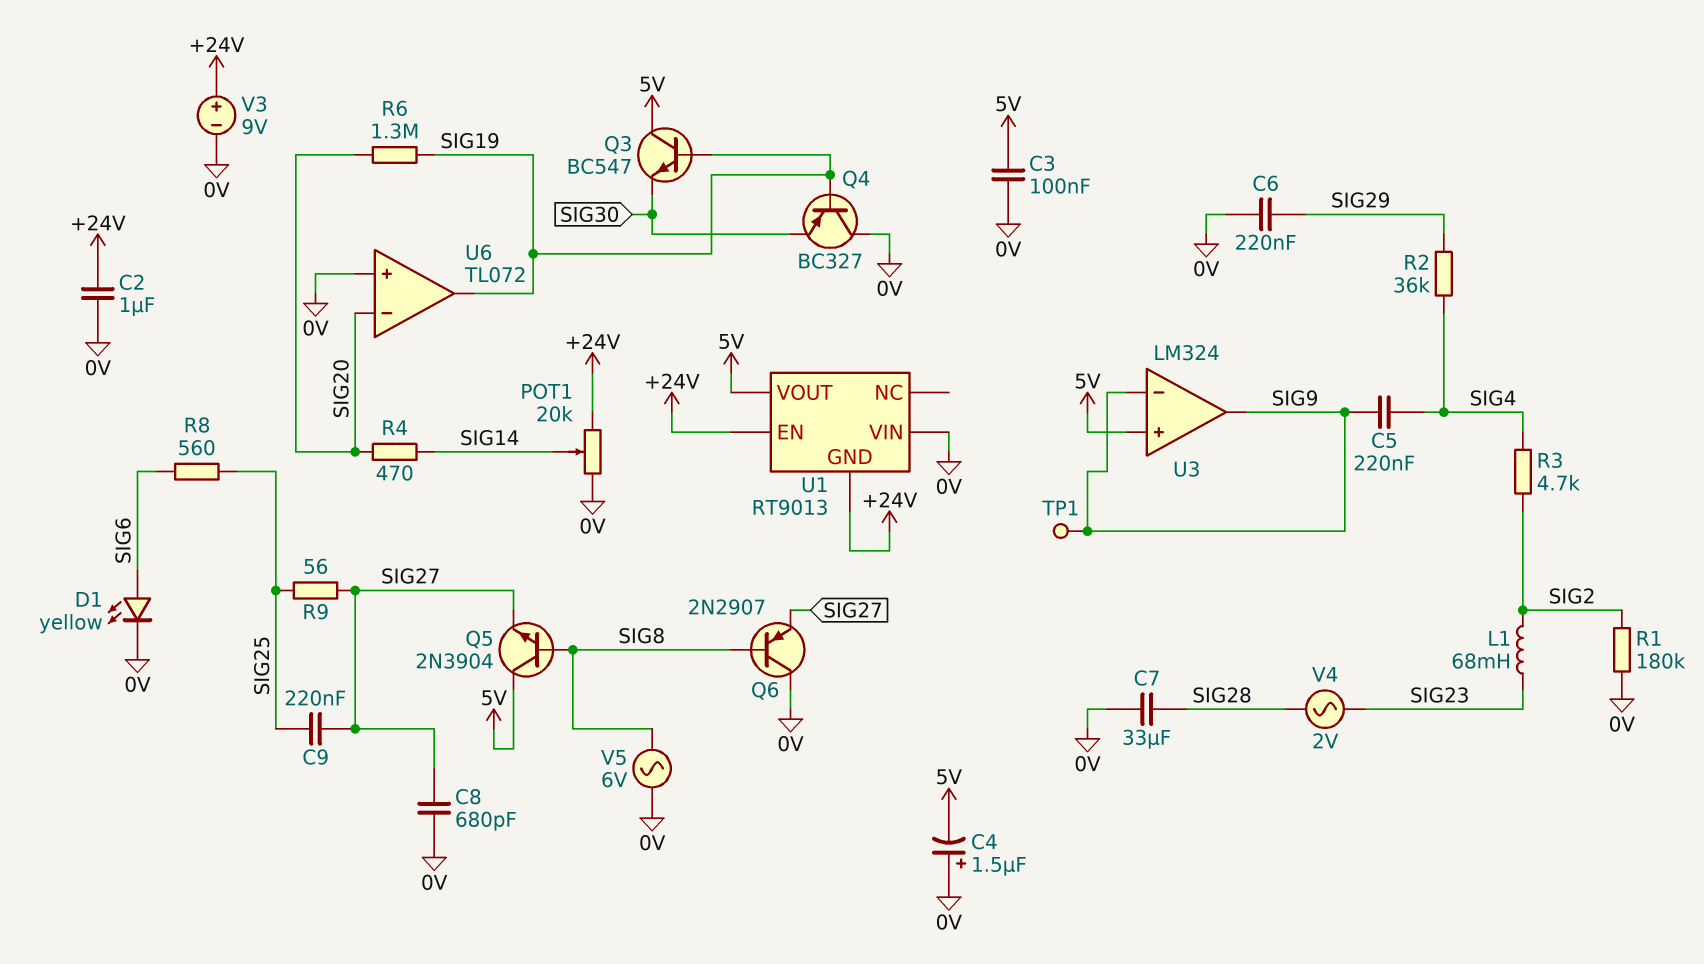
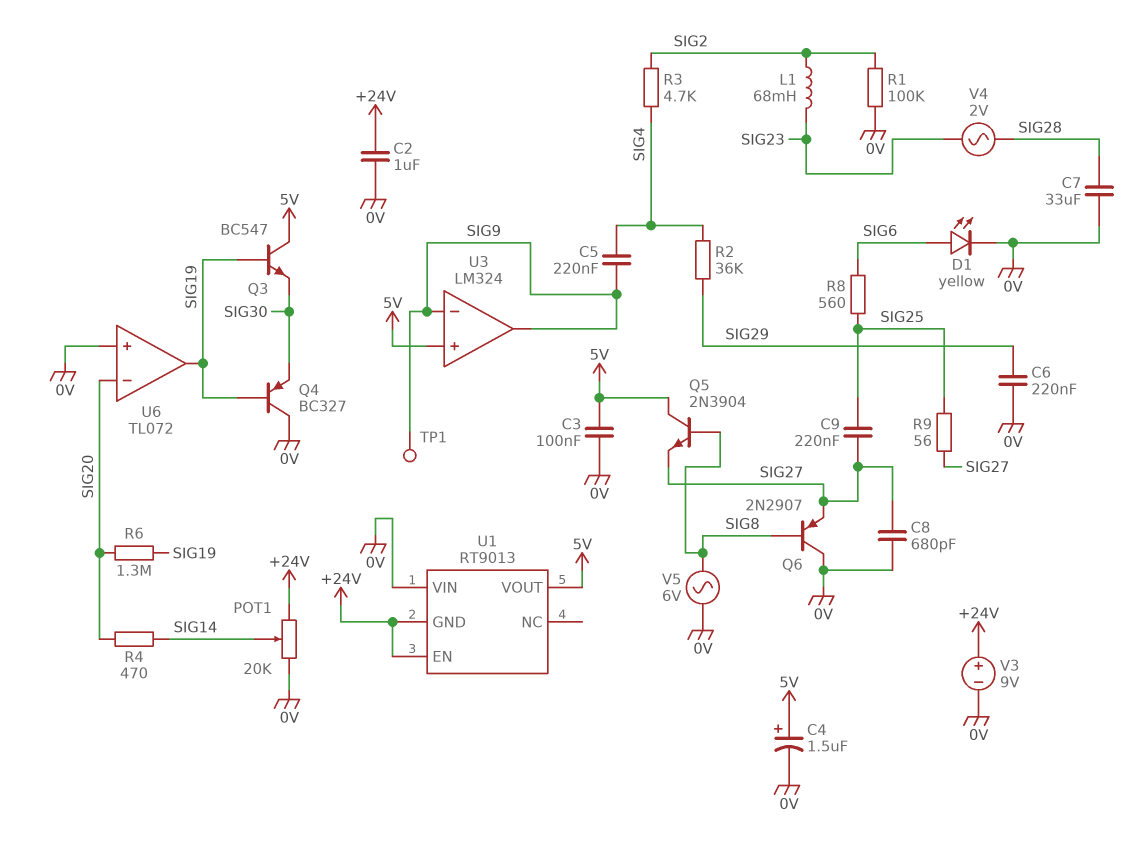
C4: 1.5uF (plus 0V, minus 5V) -> 1.5uF (plus 5V, minus 0V)
R1: 180k (0V, SIG2) -> 100k (0V, SIG2)

